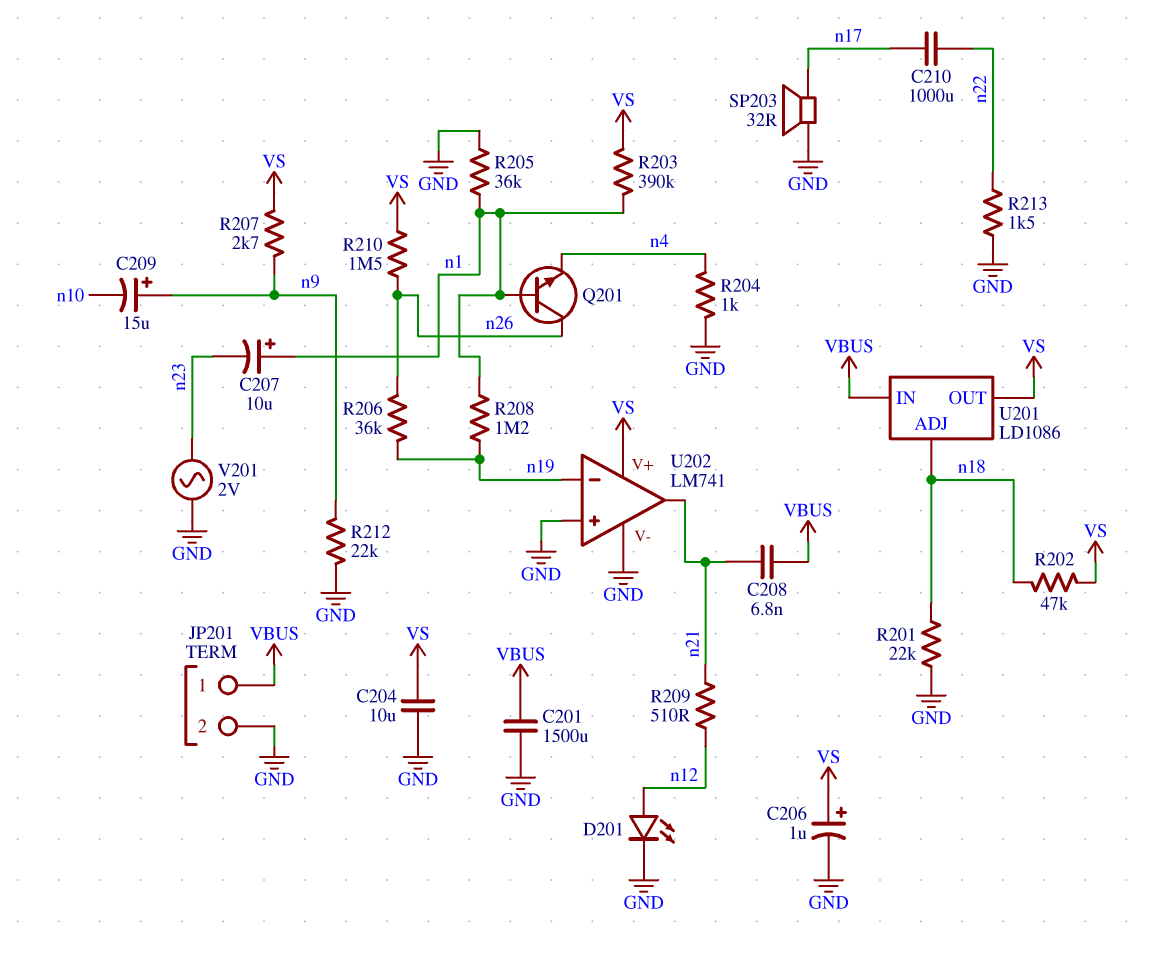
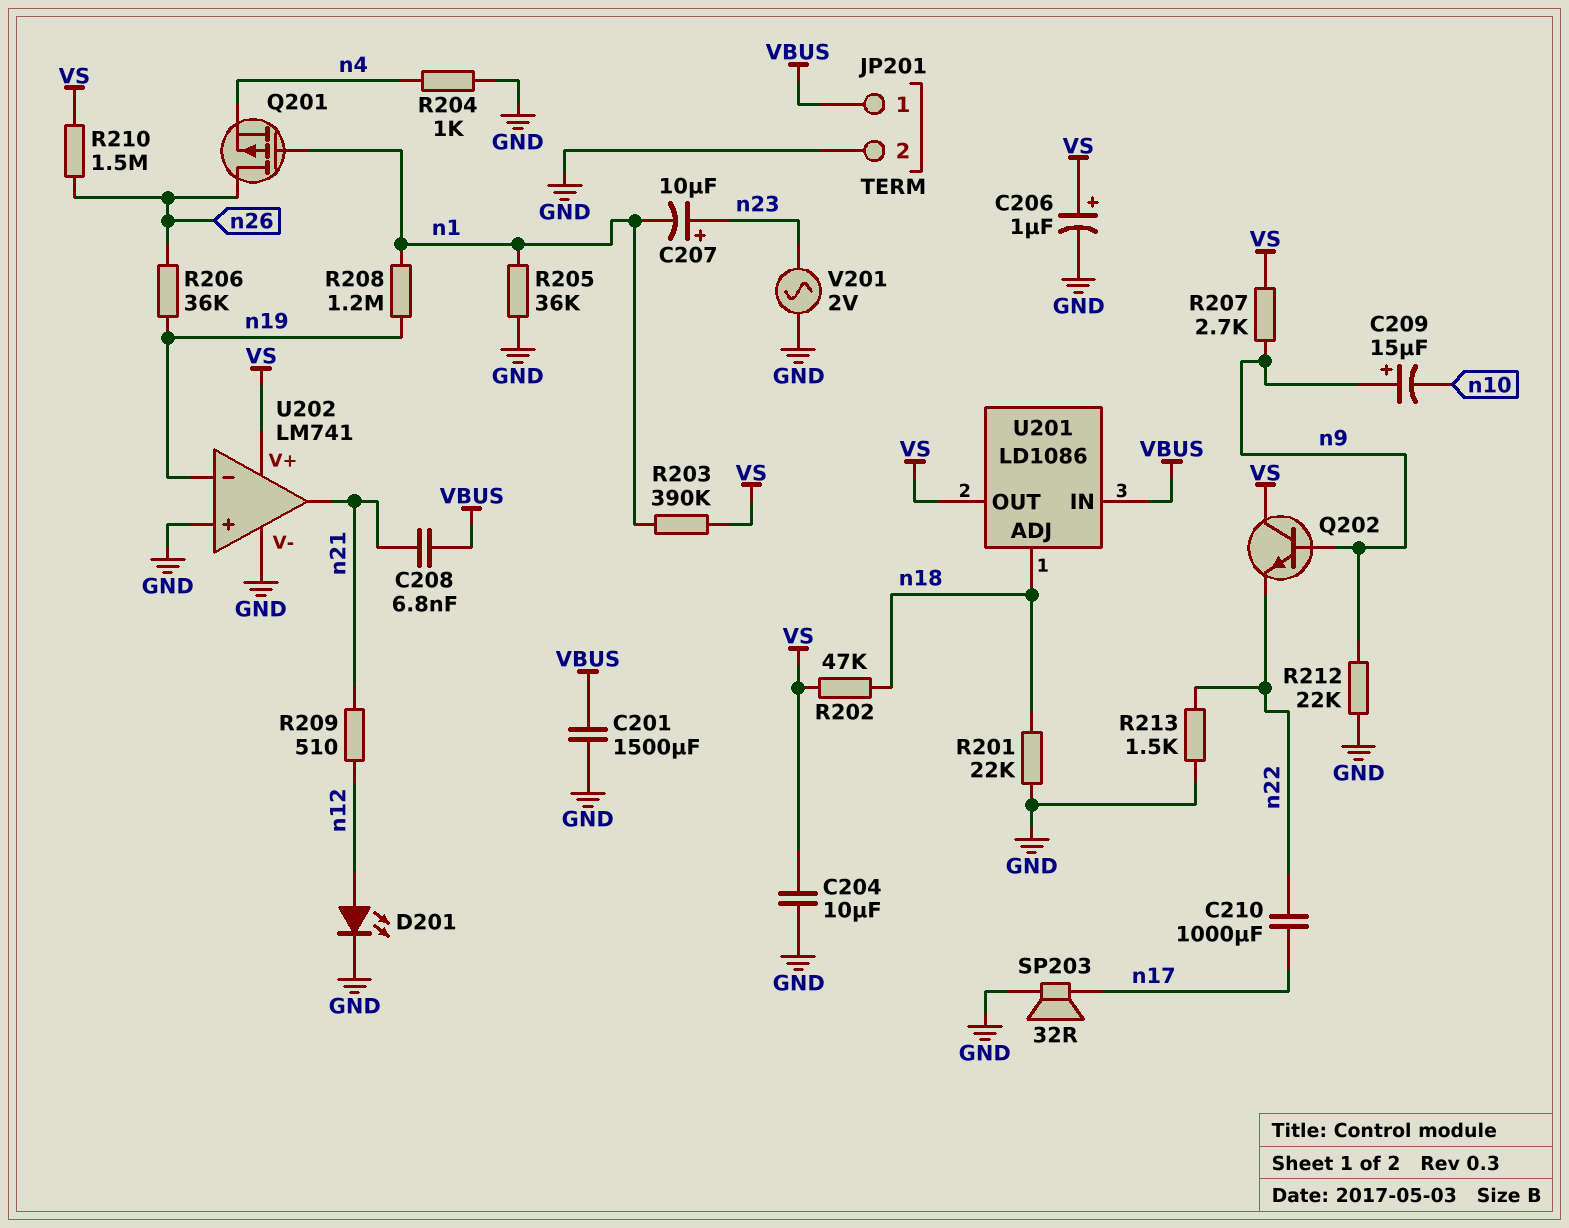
C207: 10uF (plus n1, minus n23) -> 10uF (plus n23, minus n1)
Q201: NPN (B n1, C n26, E n4) -> PMOS (G n1, D n26, S n4)
Q202: none -> NPN (B n9, C VS, E n22)

